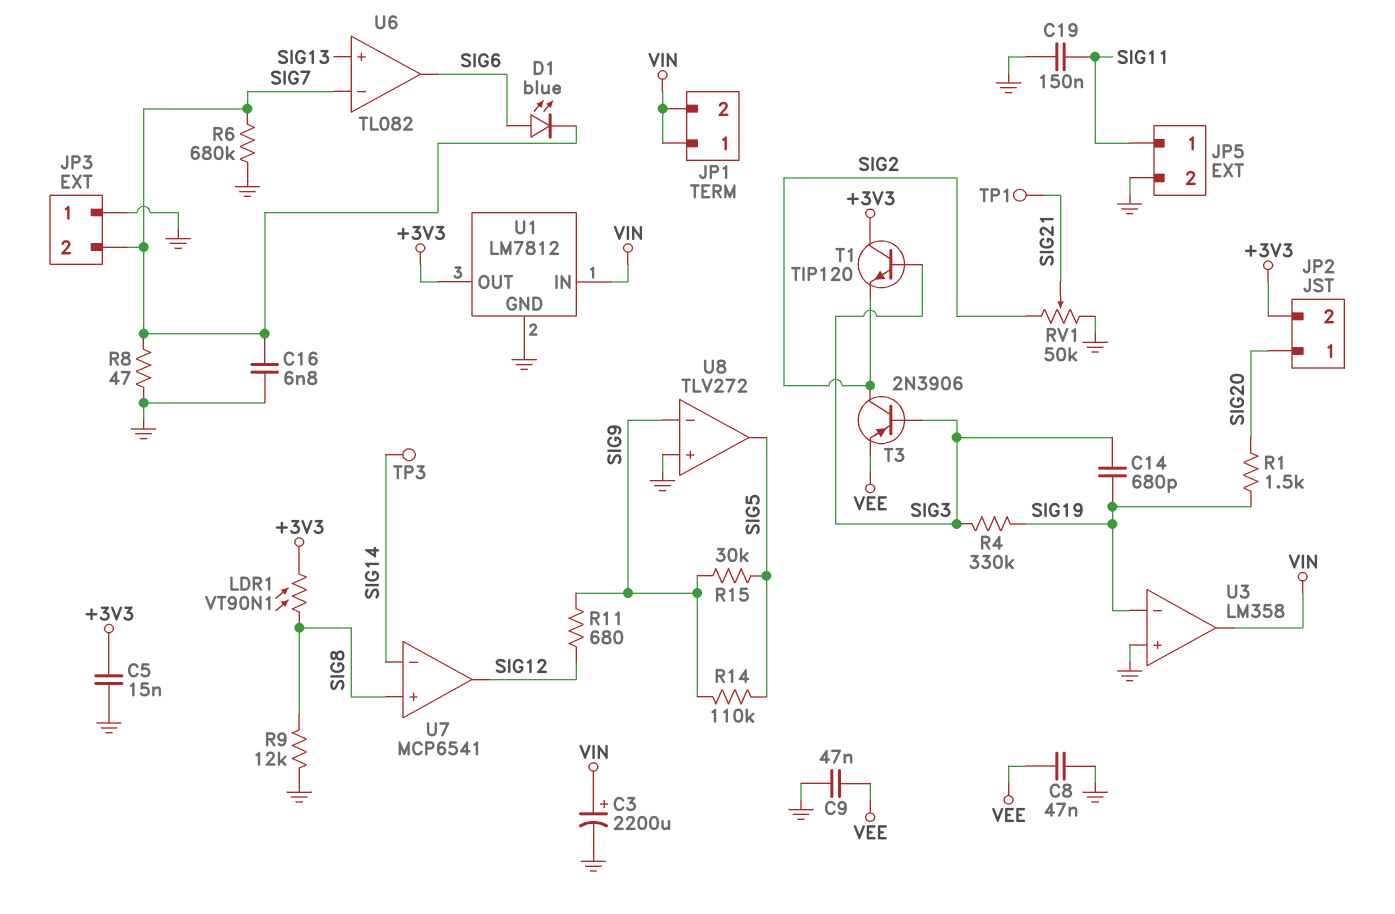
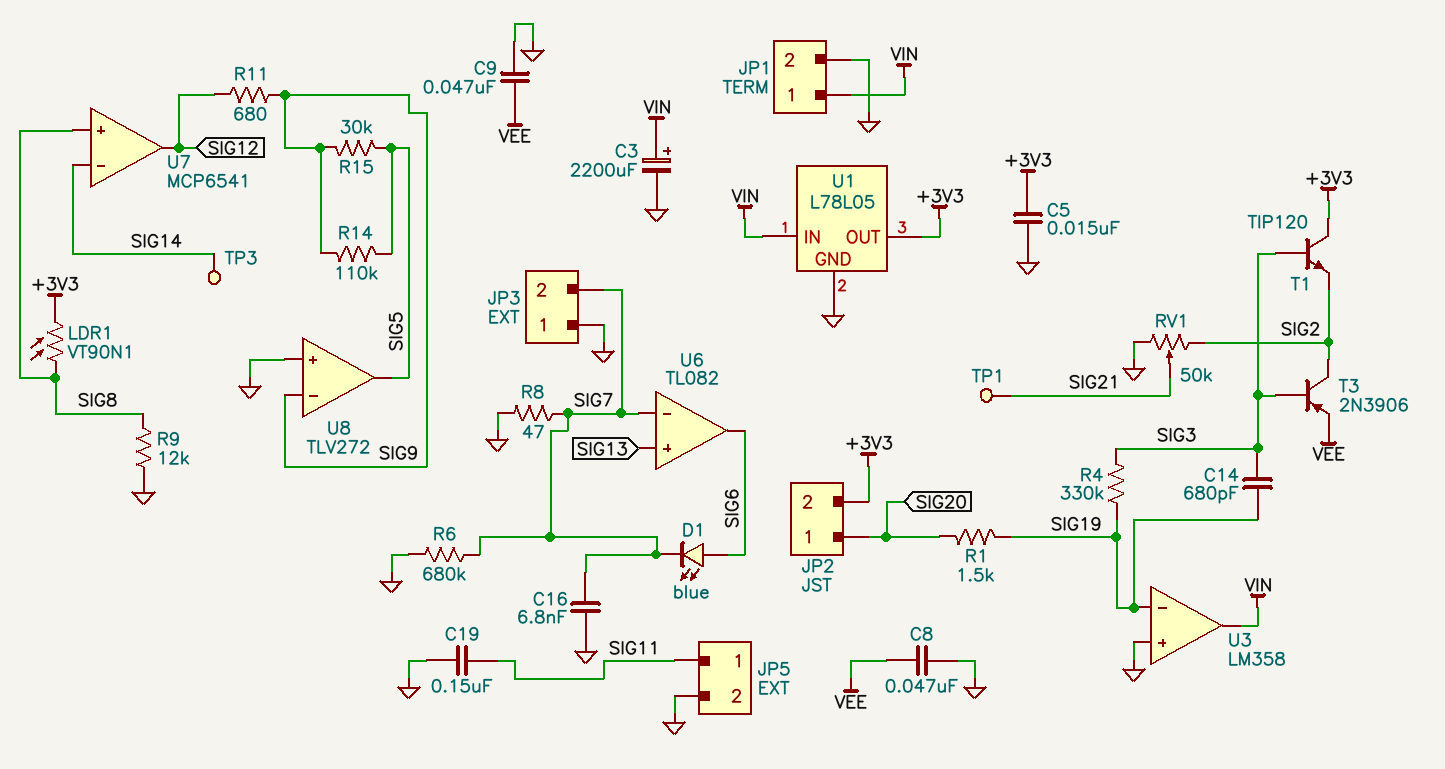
JP1 pin 2: VIN -> GND
U1: LM7812 -> L78L05

